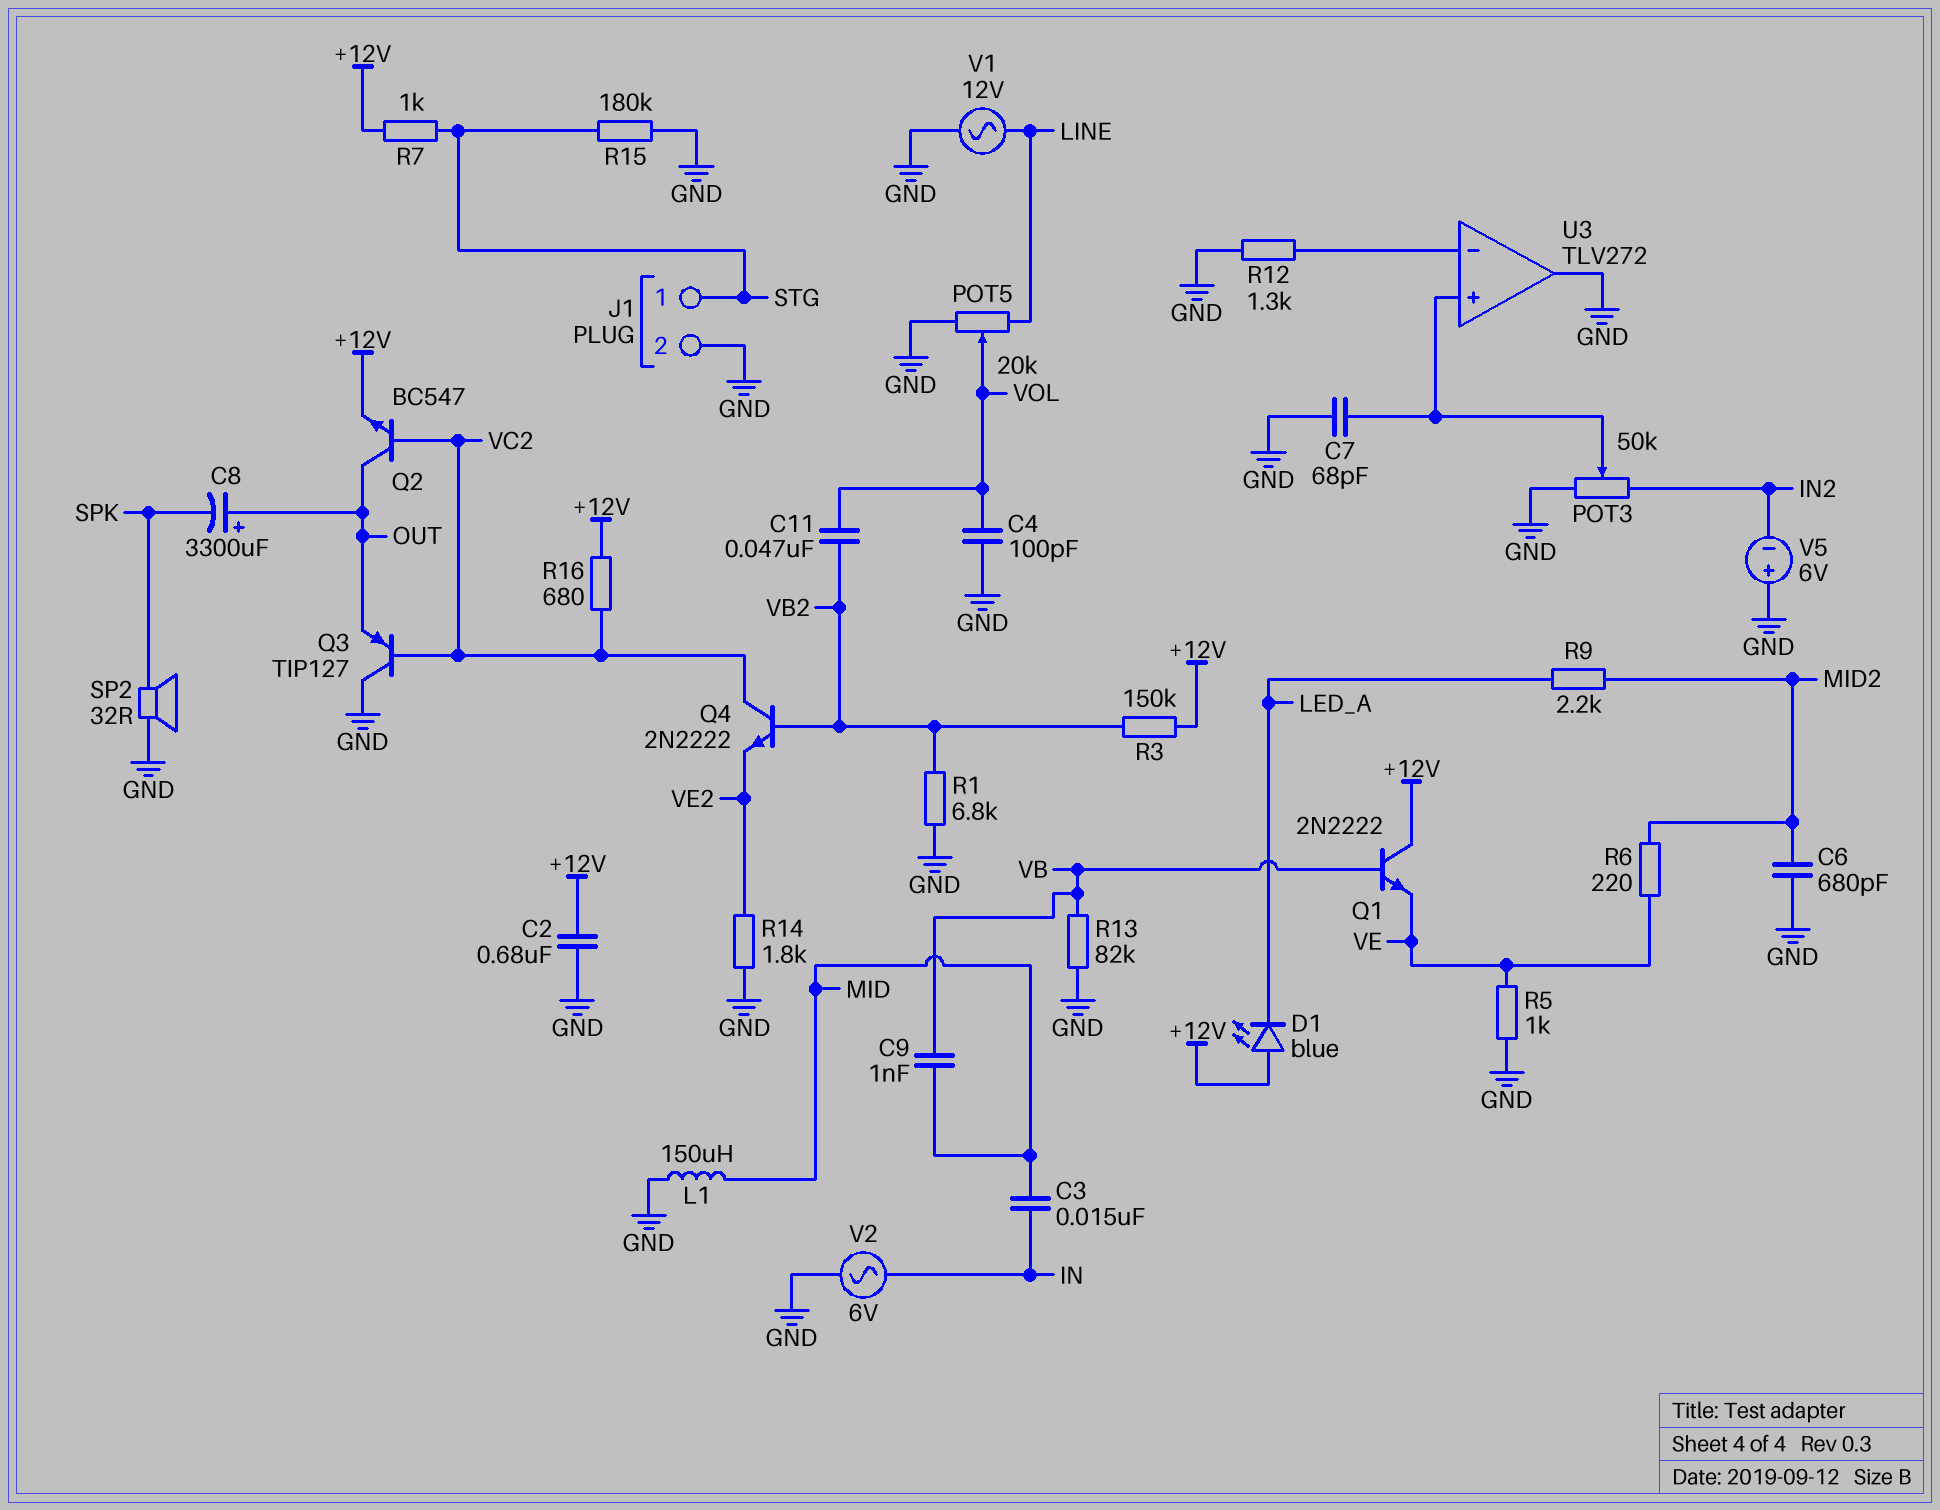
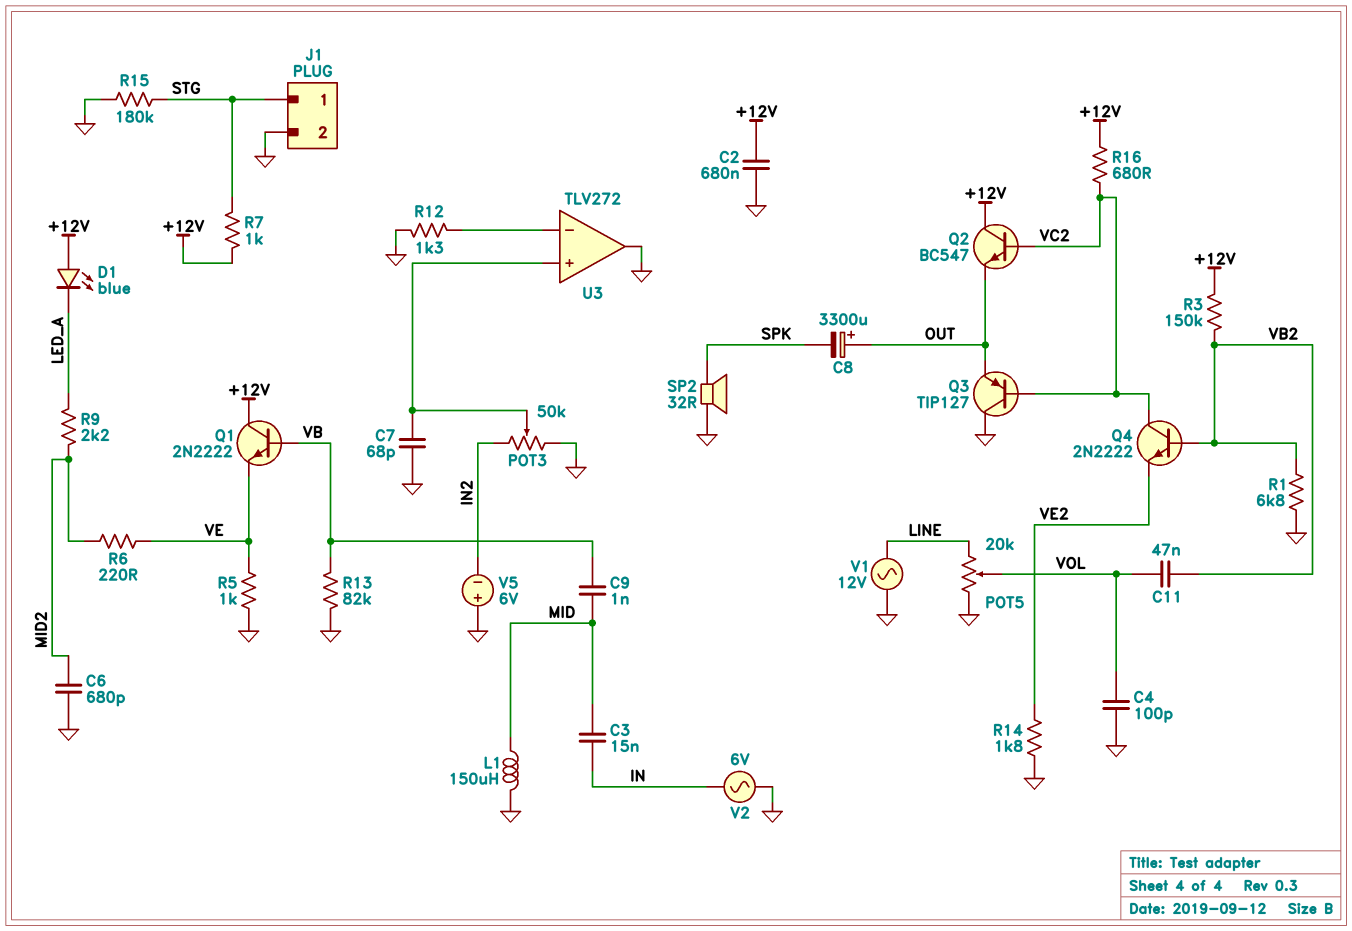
Q2: NPN BC547 (B VC2, C OUT, E +12V) -> NPN BC547 (B VC2, C +12V, E OUT)

